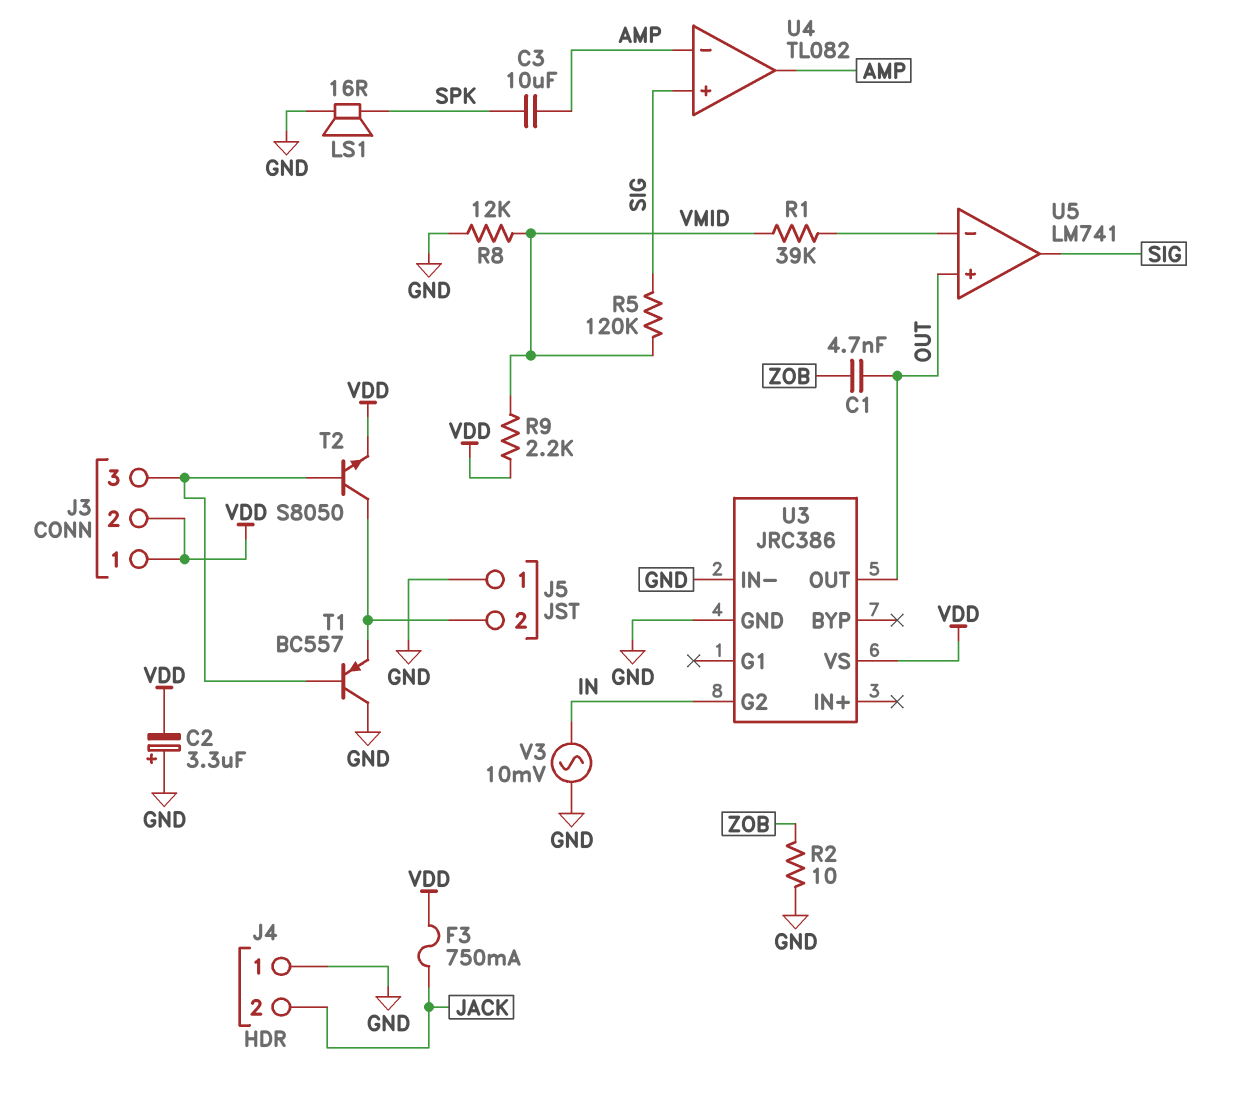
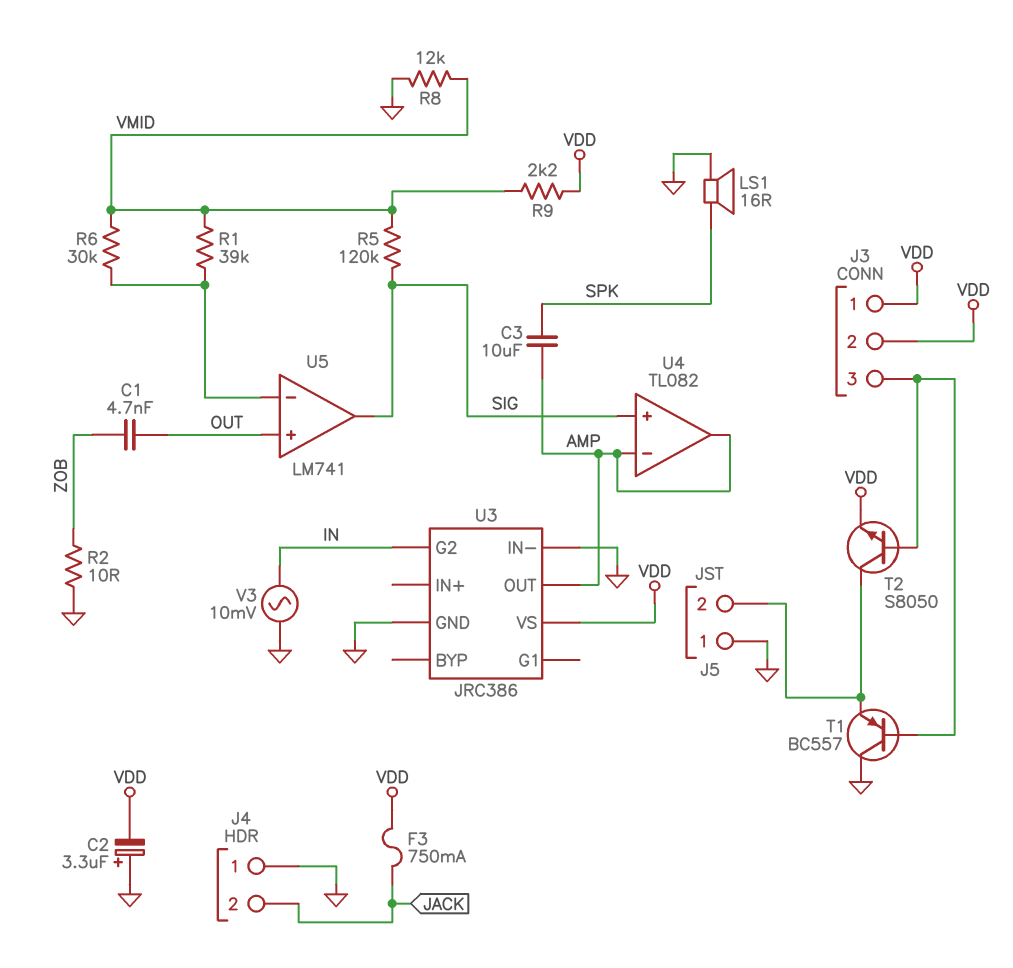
R6: none -> 30k (U5/in-, VMID)
U3 pin OUT: OUT -> AMP

